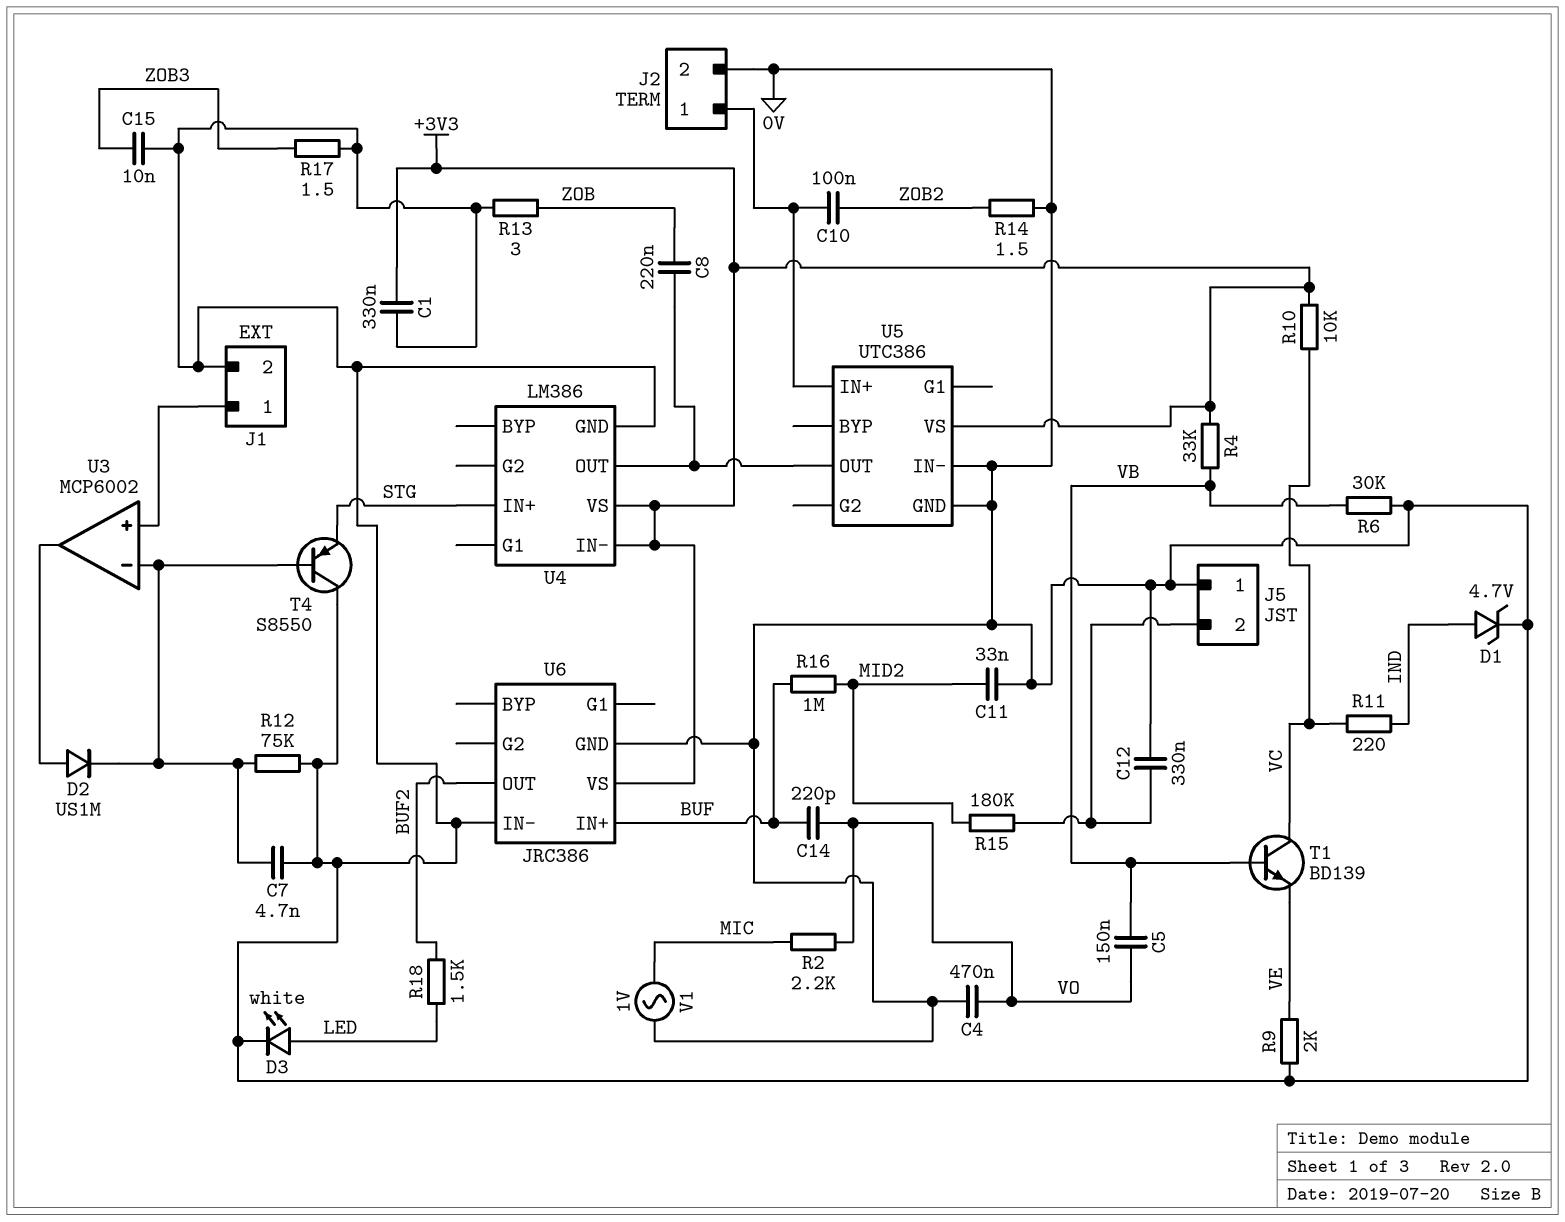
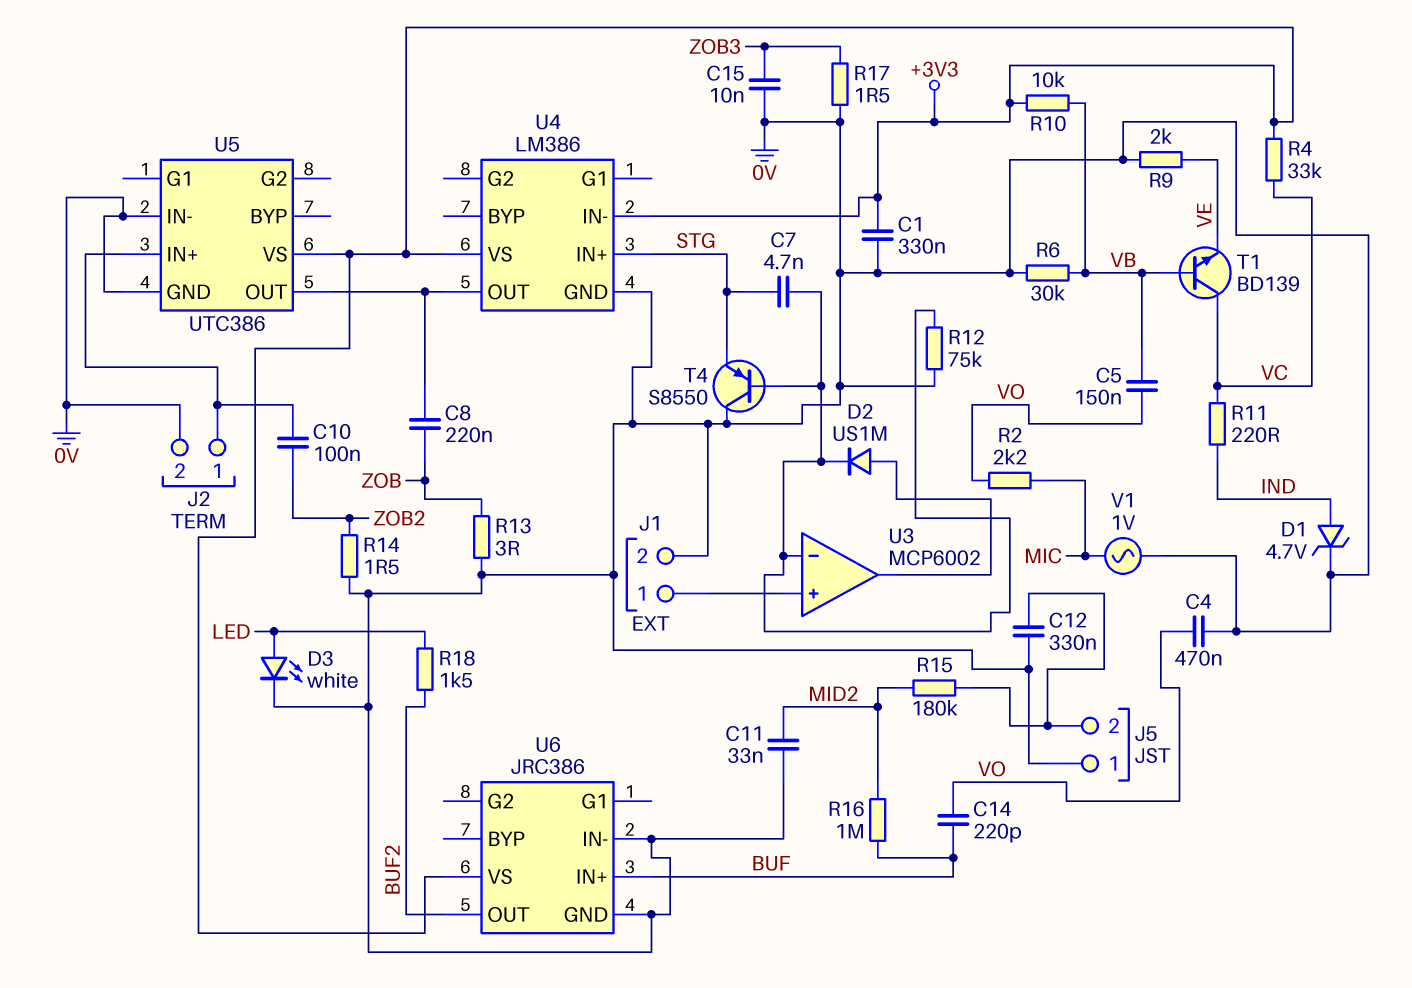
C7: 4.7nF (0V, U3/in-) -> 4.7nF (STG, U3/in-)
R4: 33k (+3V3, VB) -> 33k (+3V3, VC)
R10: 10k (+3V3, VC) -> 10k (+3V3, VB)

